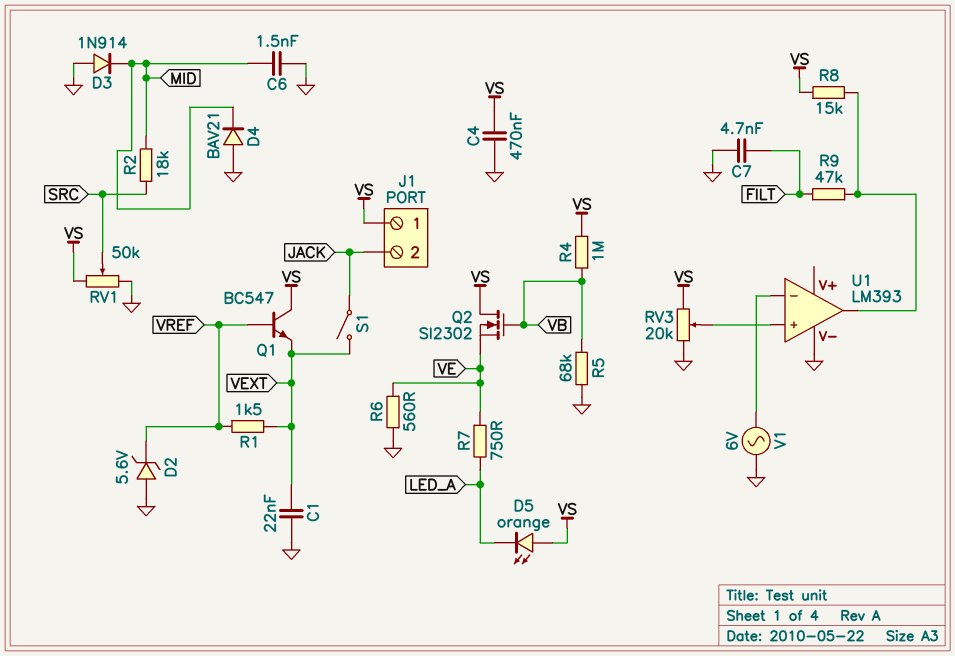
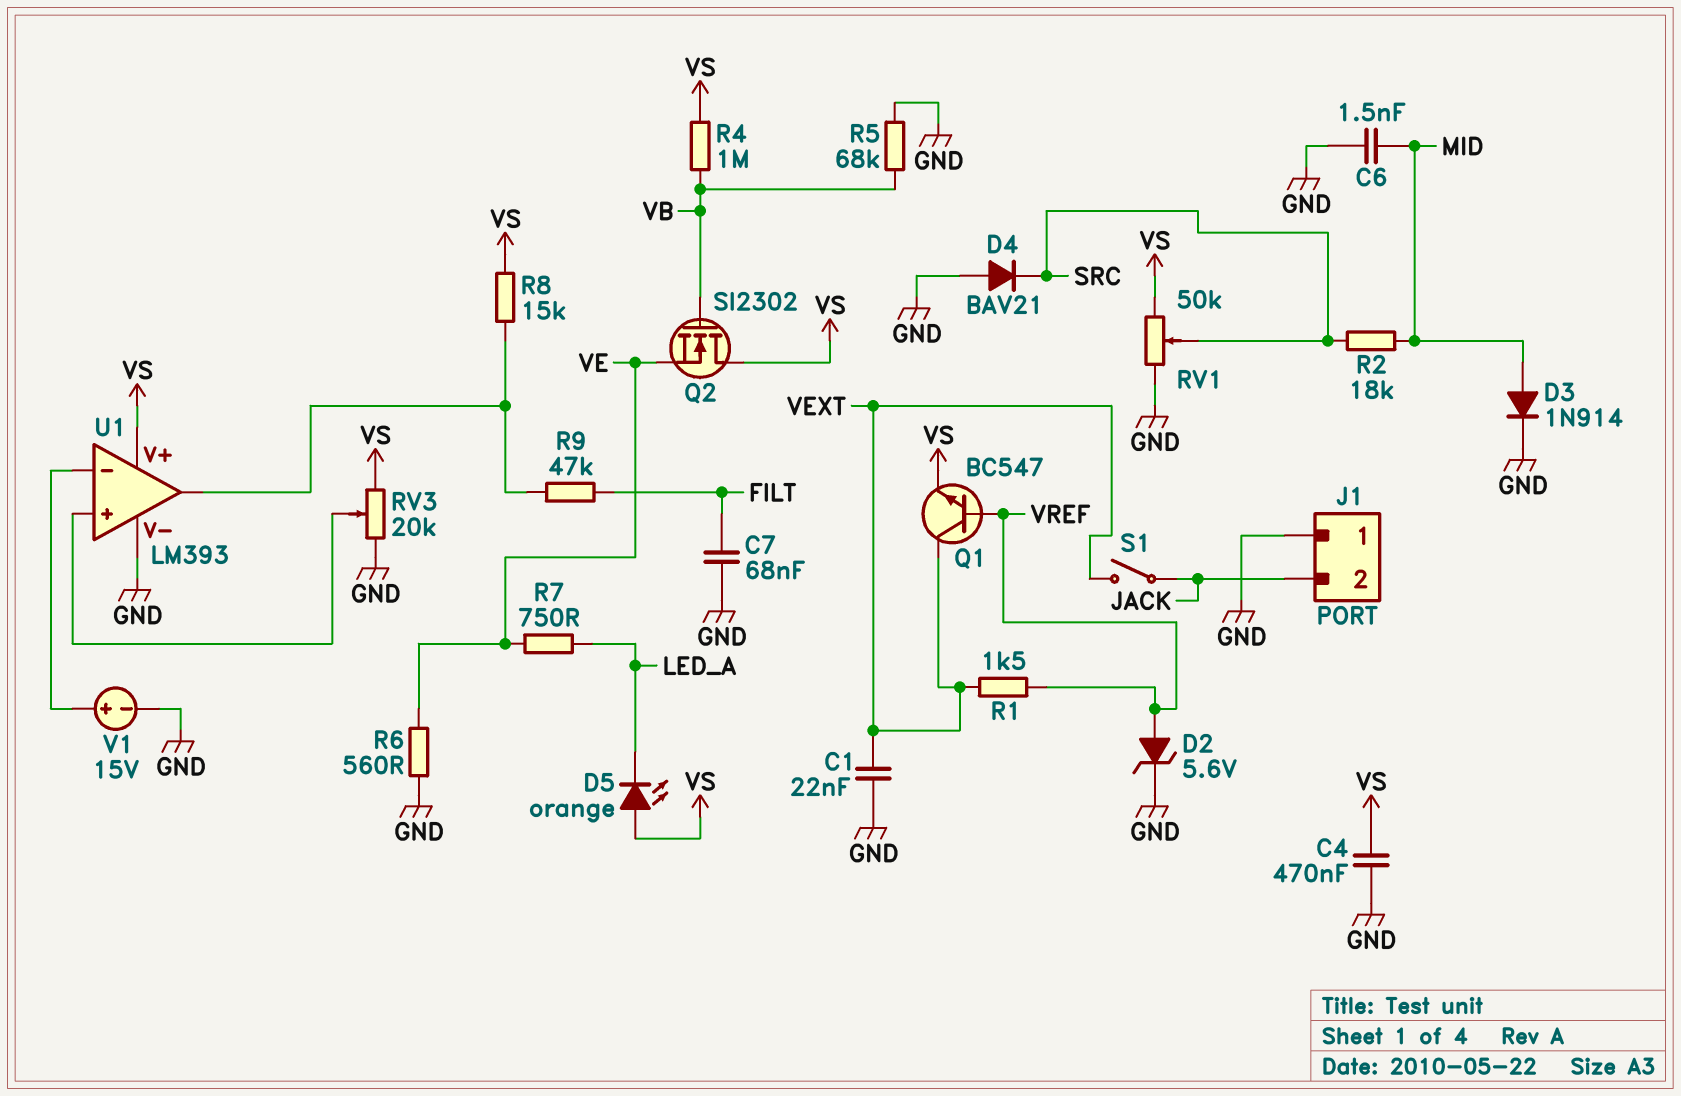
C7: 4.7nF (FILT, GND) -> 68nF (FILT, GND)
D2: zener 5.6V (A GND, K VREF) -> zener 5.6V (A VREF, K GND)
D3: diode 1N914 (A GND, K MID) -> diode 1N914 (A MID, K GND)
D4: diode BAV21 (A GND, K MID) -> diode BAV21 (A GND, K SRC)
J1 pin 1: VS -> GND
Q1: NPN BC547 (B VREF, C VS, E VEXT) -> NPN BC547 (B VREF, C VEXT, E VS)
U1 pin V+: none -> VS
V1: AC 6V (GND, U1/in-) -> 15V (plus U1/in-, minus GND)

